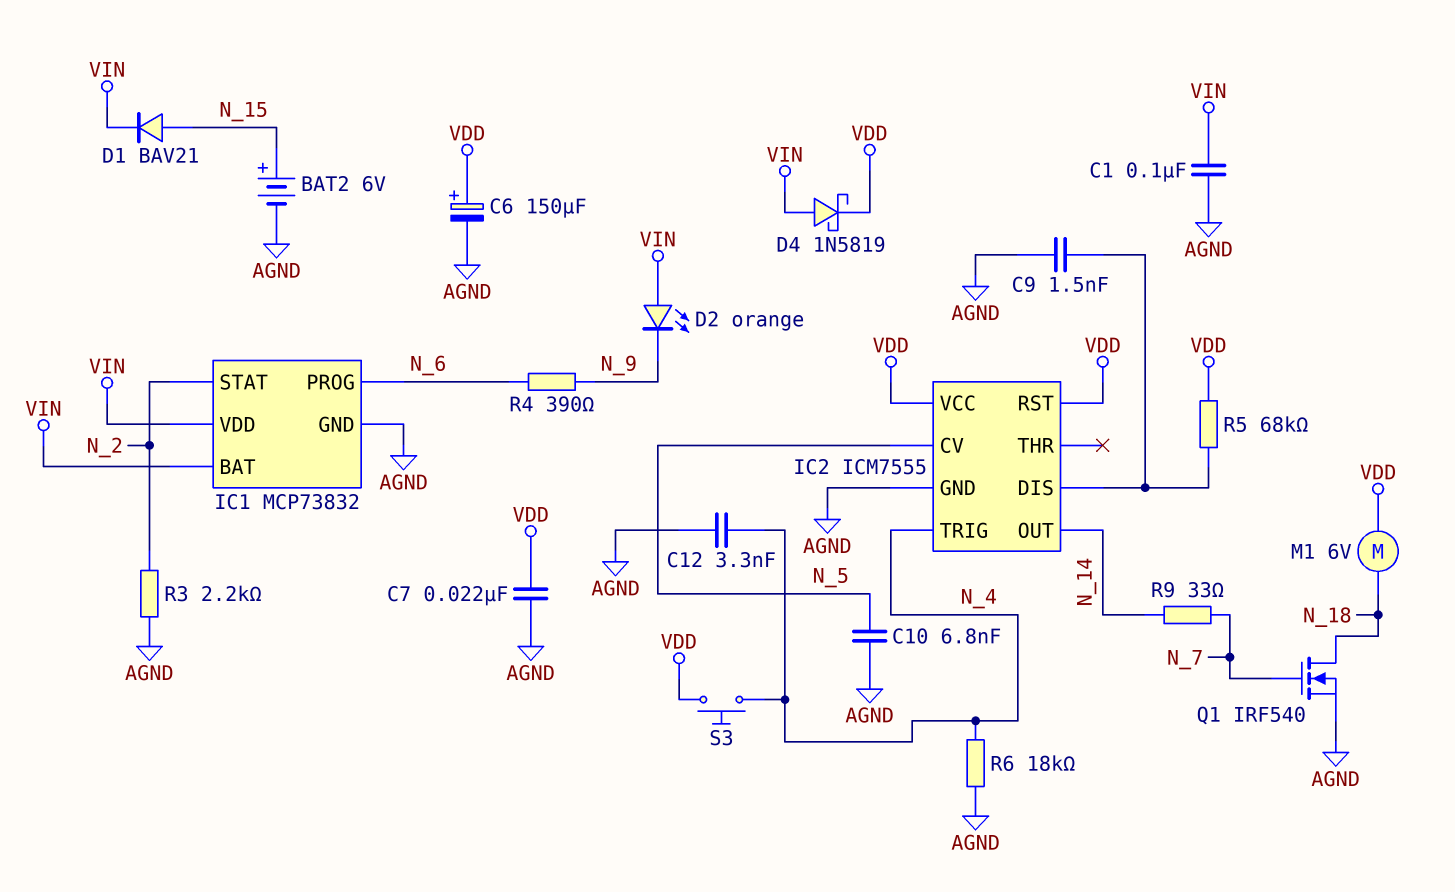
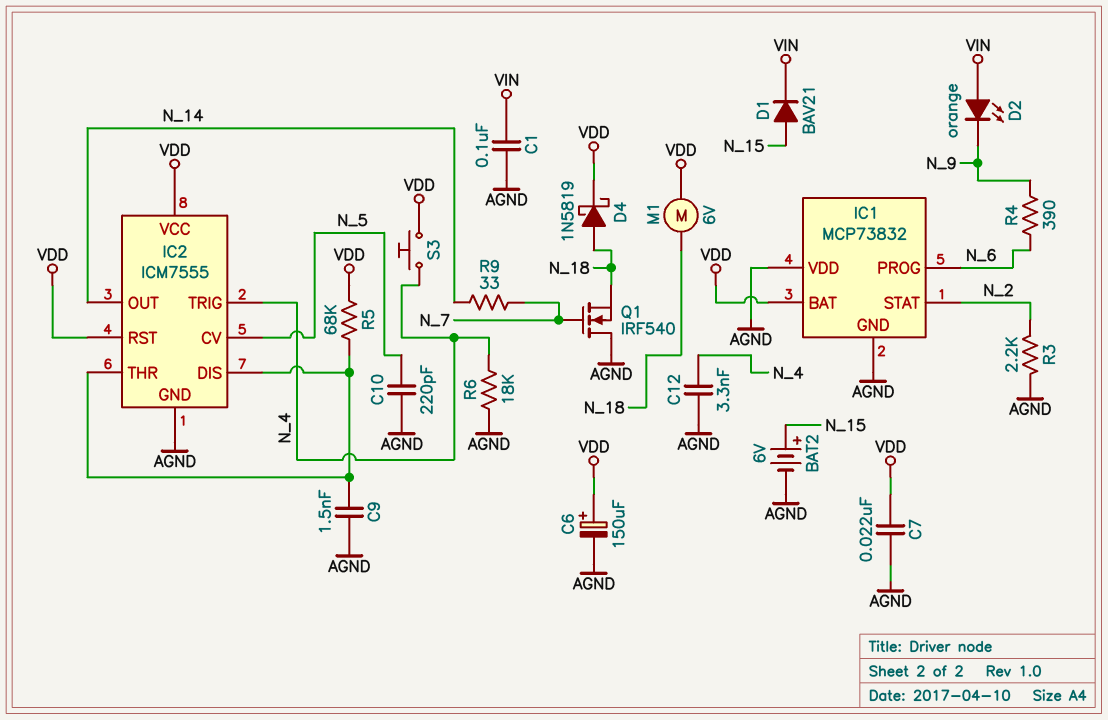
C10: 6.8nF (AGND, N_5) -> 220pF (AGND, N_5)
D4: schottky 1N5819 (A VIN, K VDD) -> schottky 1N5819 (A N_18, K VDD)
IC1 pin BAT: VIN -> VDD
IC1 pin VDD: VIN -> AGND
IC2 pin THR: none -> IC2/DIS
Q1: NMOS IRF540 (G N_7, D N_18, S AGND) -> NMOS IRF540 (G N_7, D AGND, S N_18)

